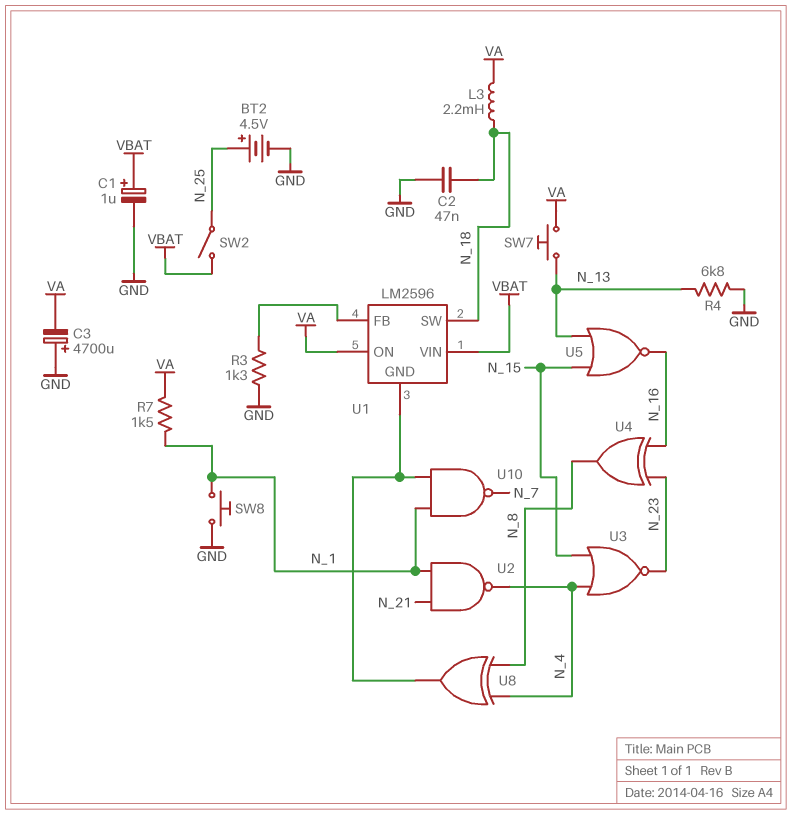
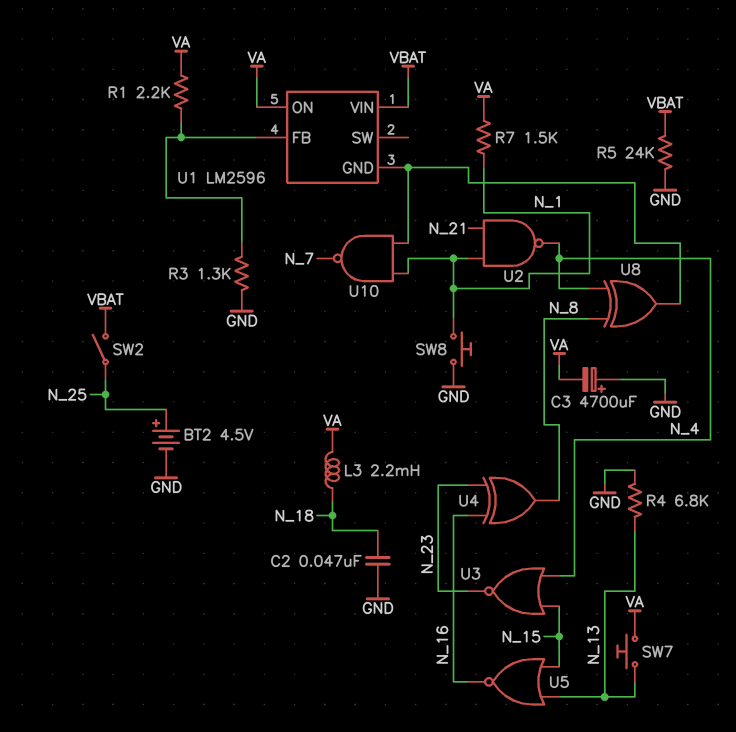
C1: 1uF (plus VBAT, minus GND) -> none
R1: none -> 2.2k (U1/FB, VA)
R5: none -> 24k (GND, VBAT)
U1 pin SW: N_18 -> none

